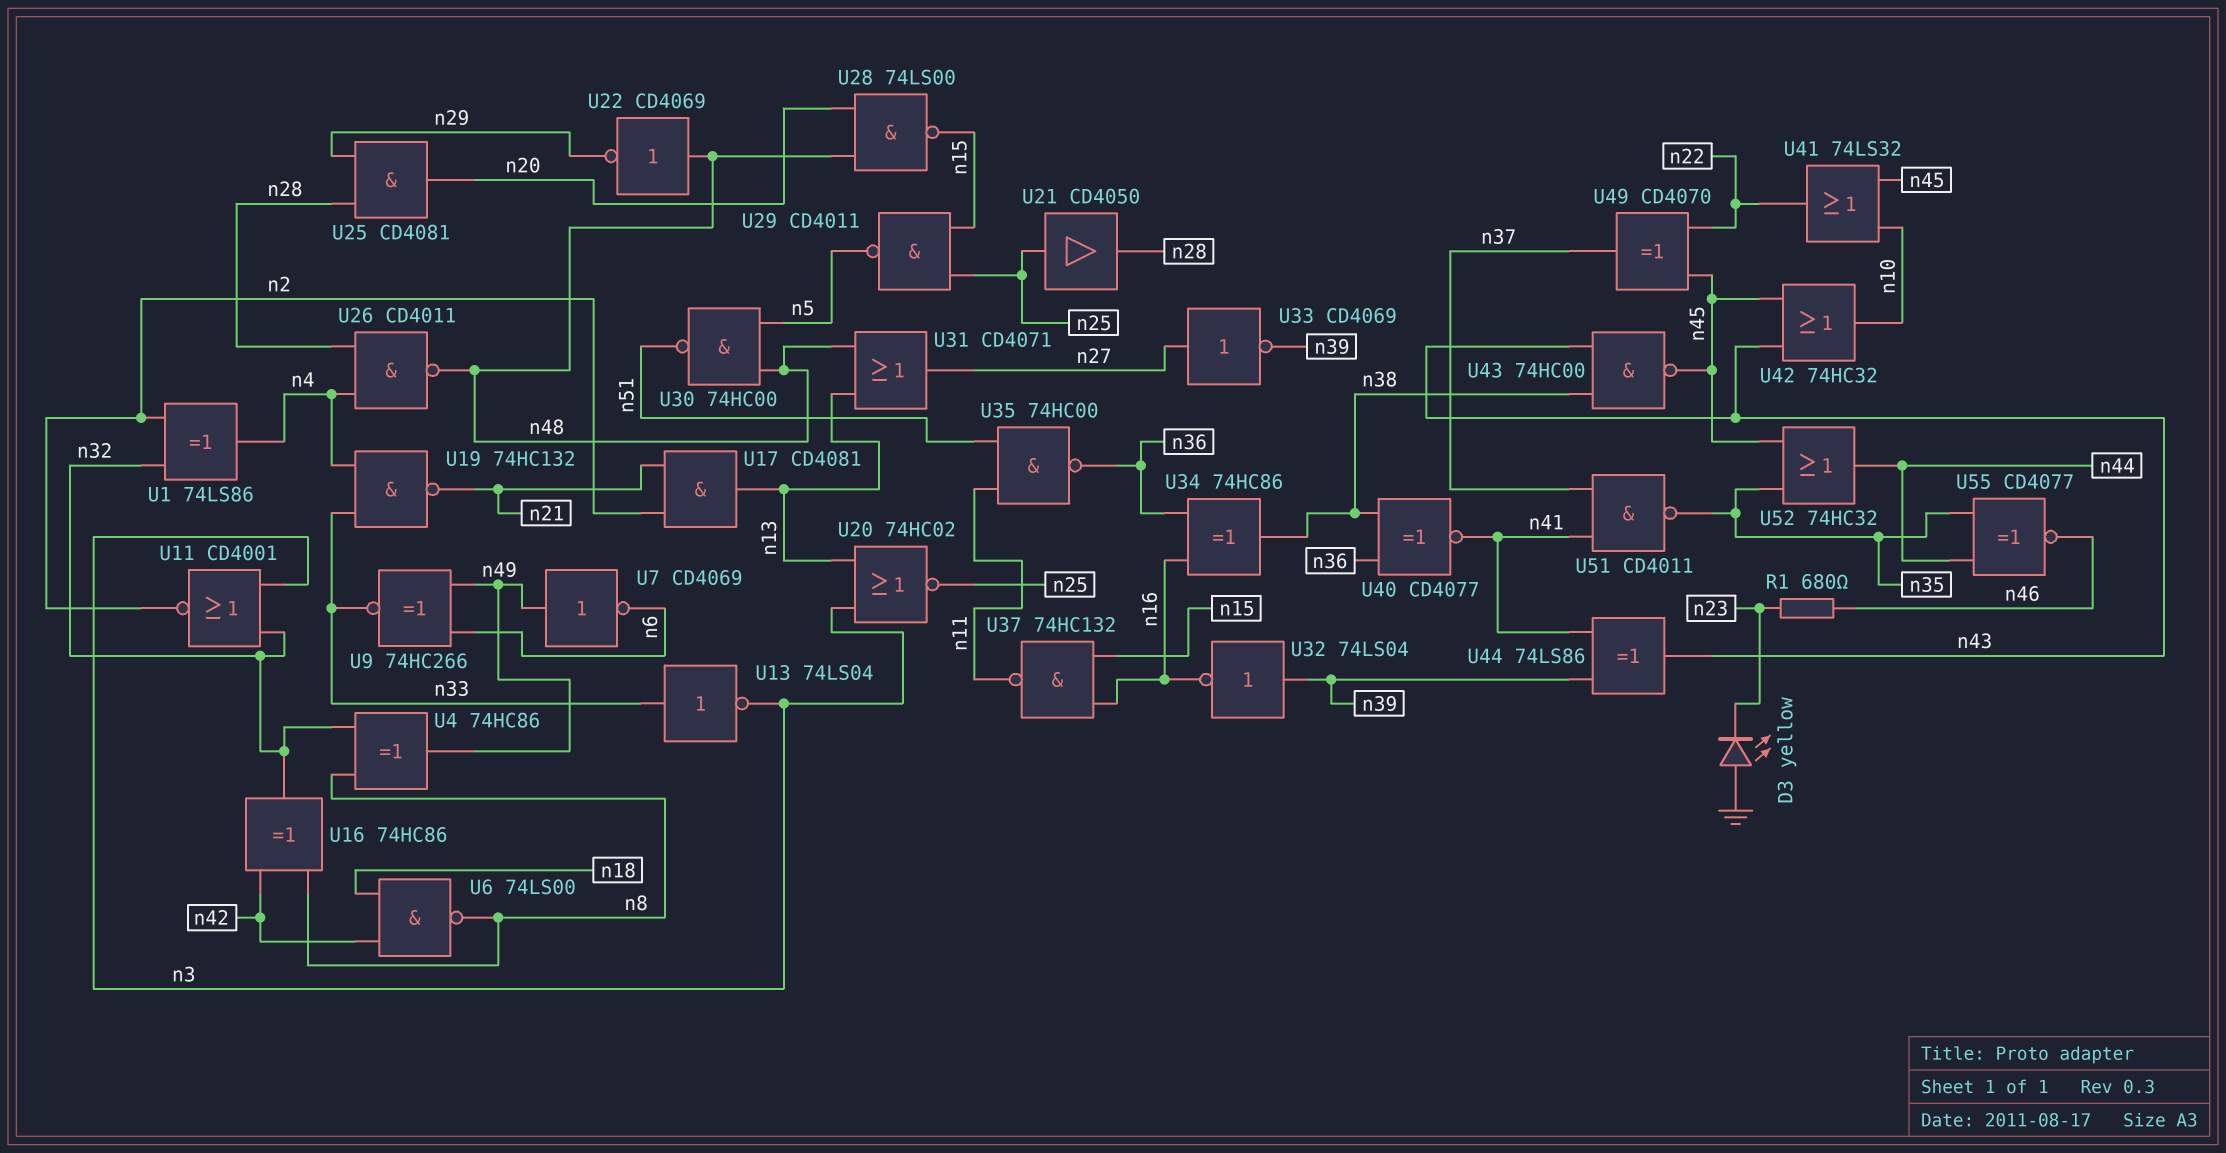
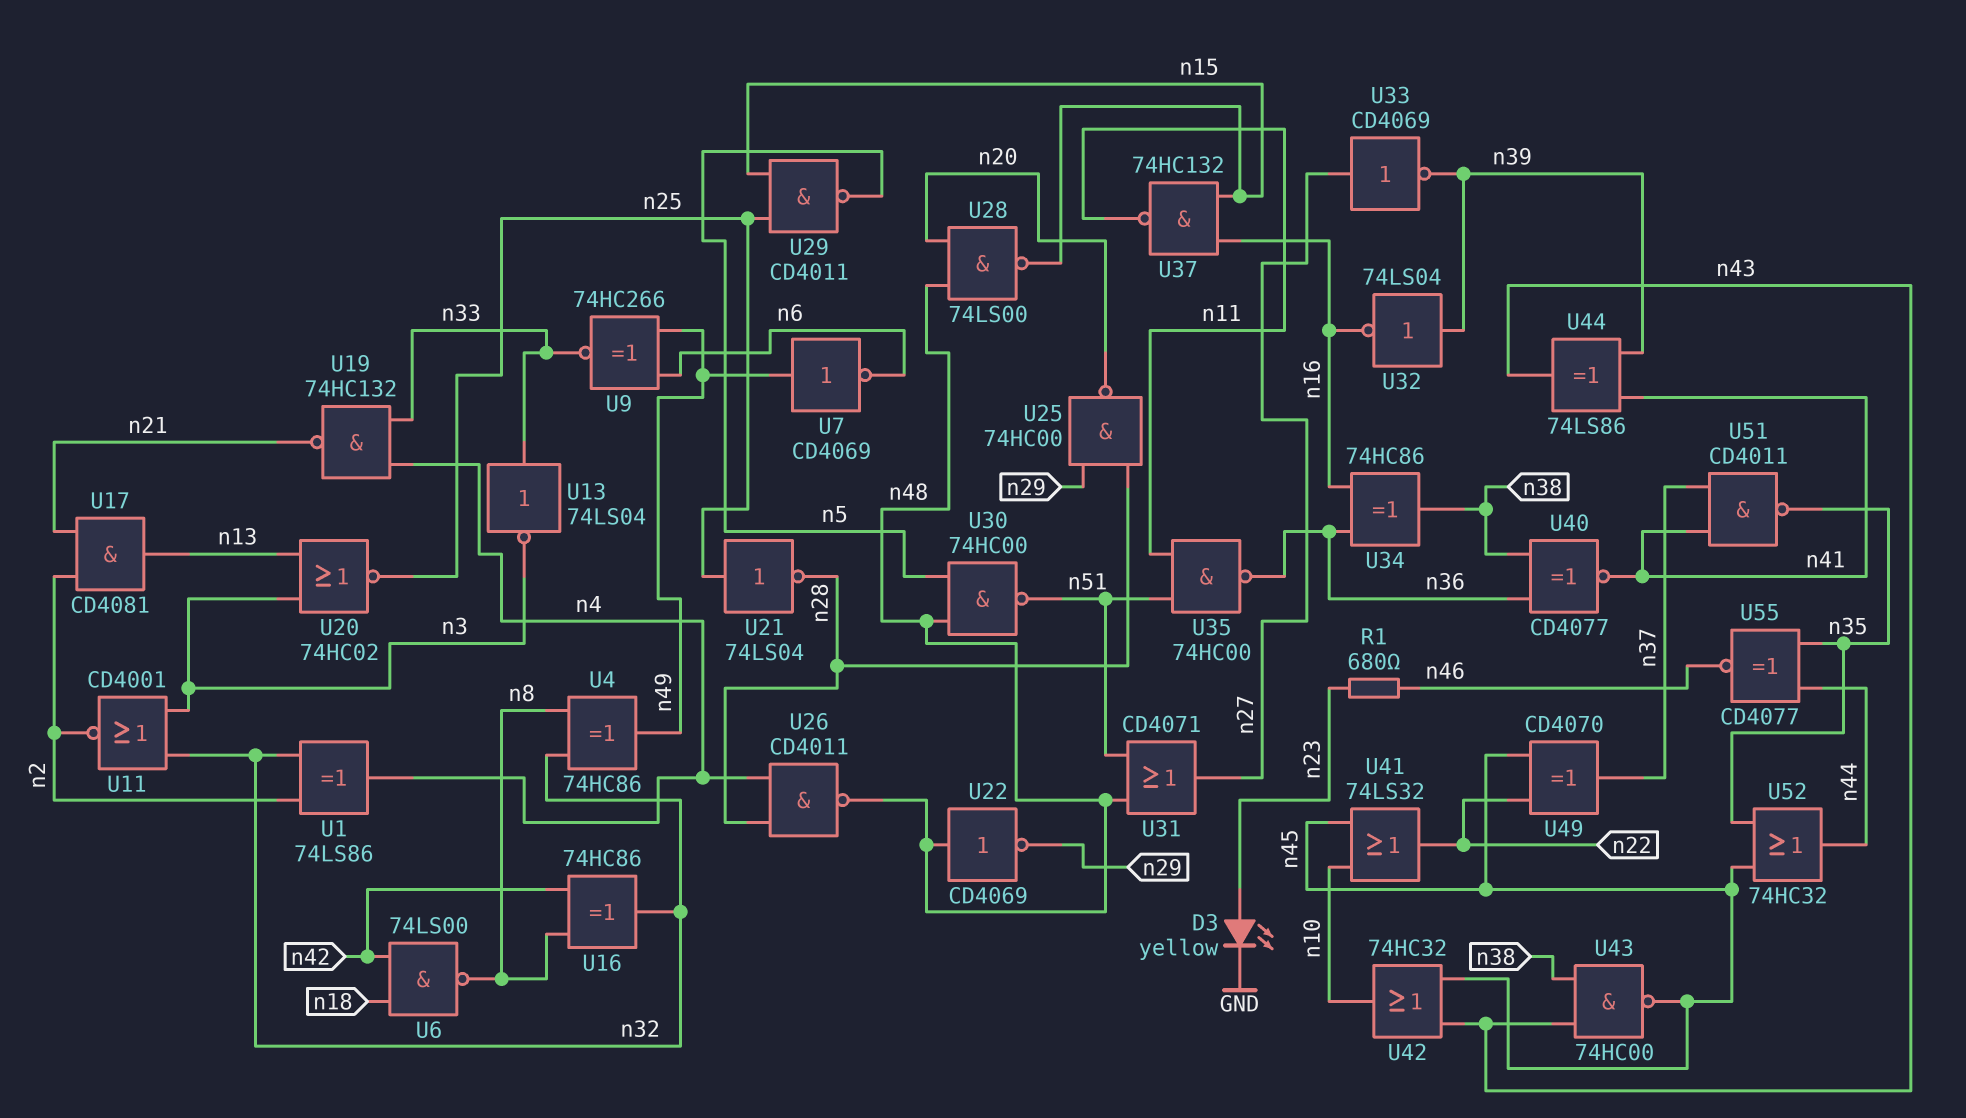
D3: LED yellow (A GND, K n23) -> LED yellow (A n23, K GND)
U21: buffer CD4050 (in n25, out n28) -> NOT 74LS04 (in n25, out n28)
U25: AND CD4081 (in n28, in n29, out n20) -> NAND 74HC00 (in n28, in n29, out n20)
U31: OR CD4071 (in n13, in n48, out n27) -> OR CD4071 (in n48, in n51, out n27)

